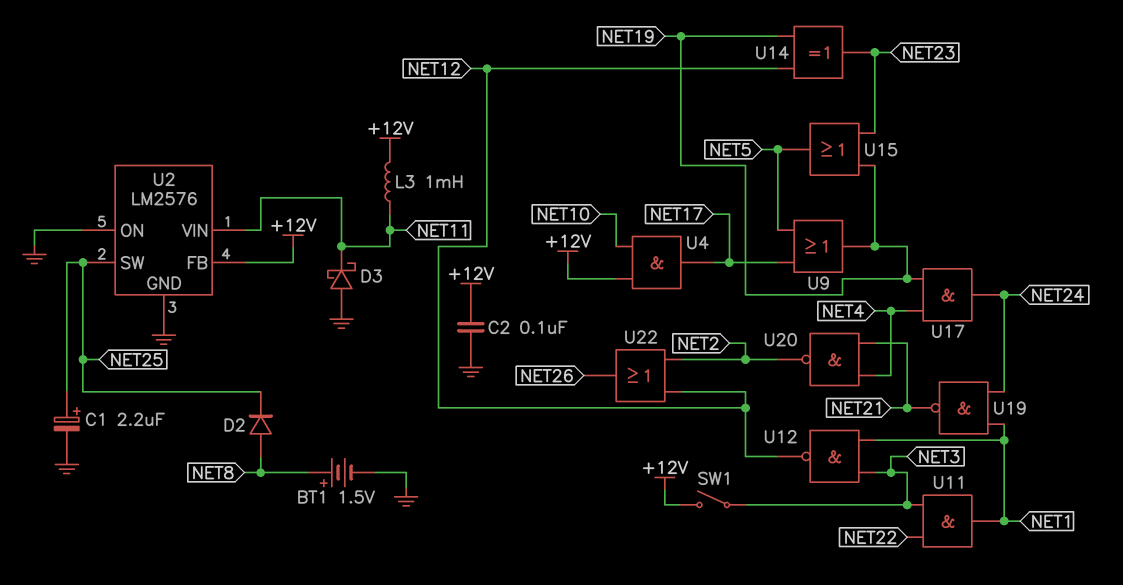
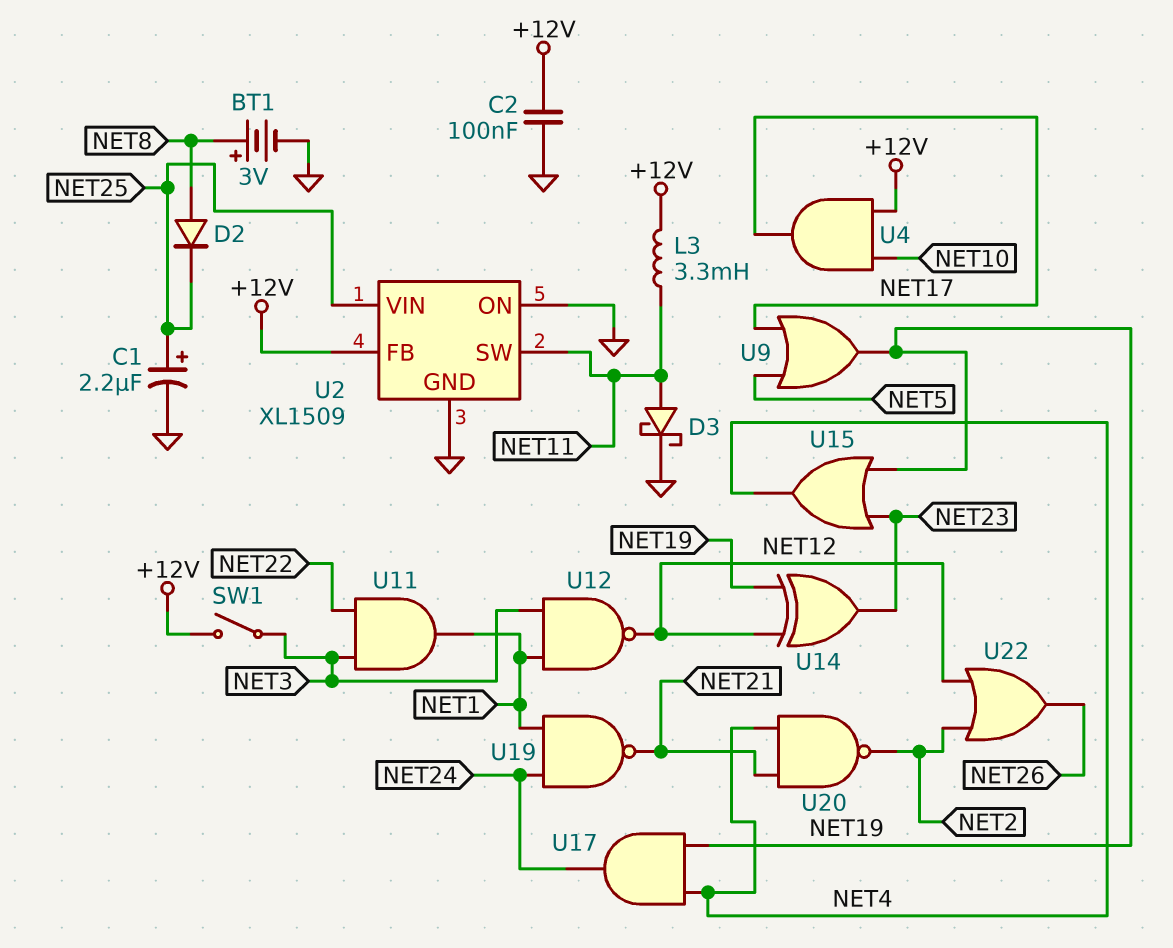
BT1: 1.5V (plus NET8, minus GND) -> 3V (plus NET8, minus GND)
D3: schottky (A GND, K NET11) -> schottky (A NET11, K GND)
L3: 1mH (+12V, NET11) -> 3.3mH (+12V, NET11)
U2: LM2576 -> XL1509
U2 pin SW: NET25 -> NET11
U2 pin VIN: NET11 -> NET25
U15: OR (in NET19, in NET23, out NET5) -> OR (in NET19, in NET23, out NET4)

